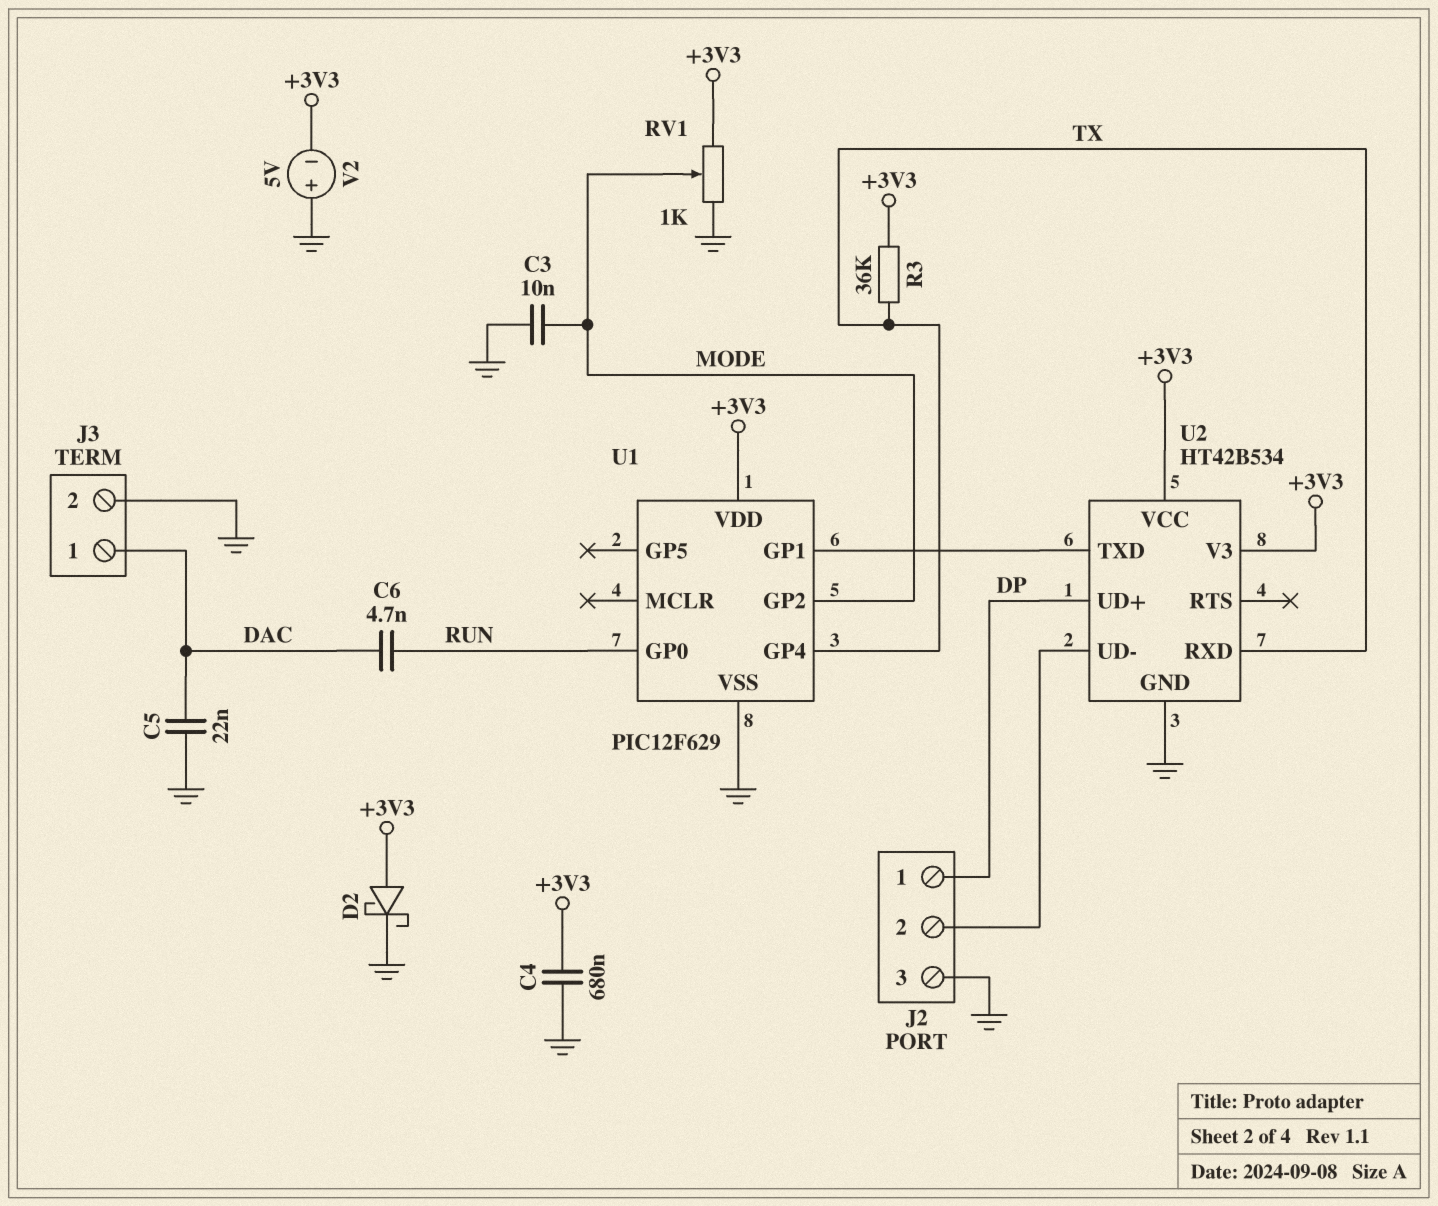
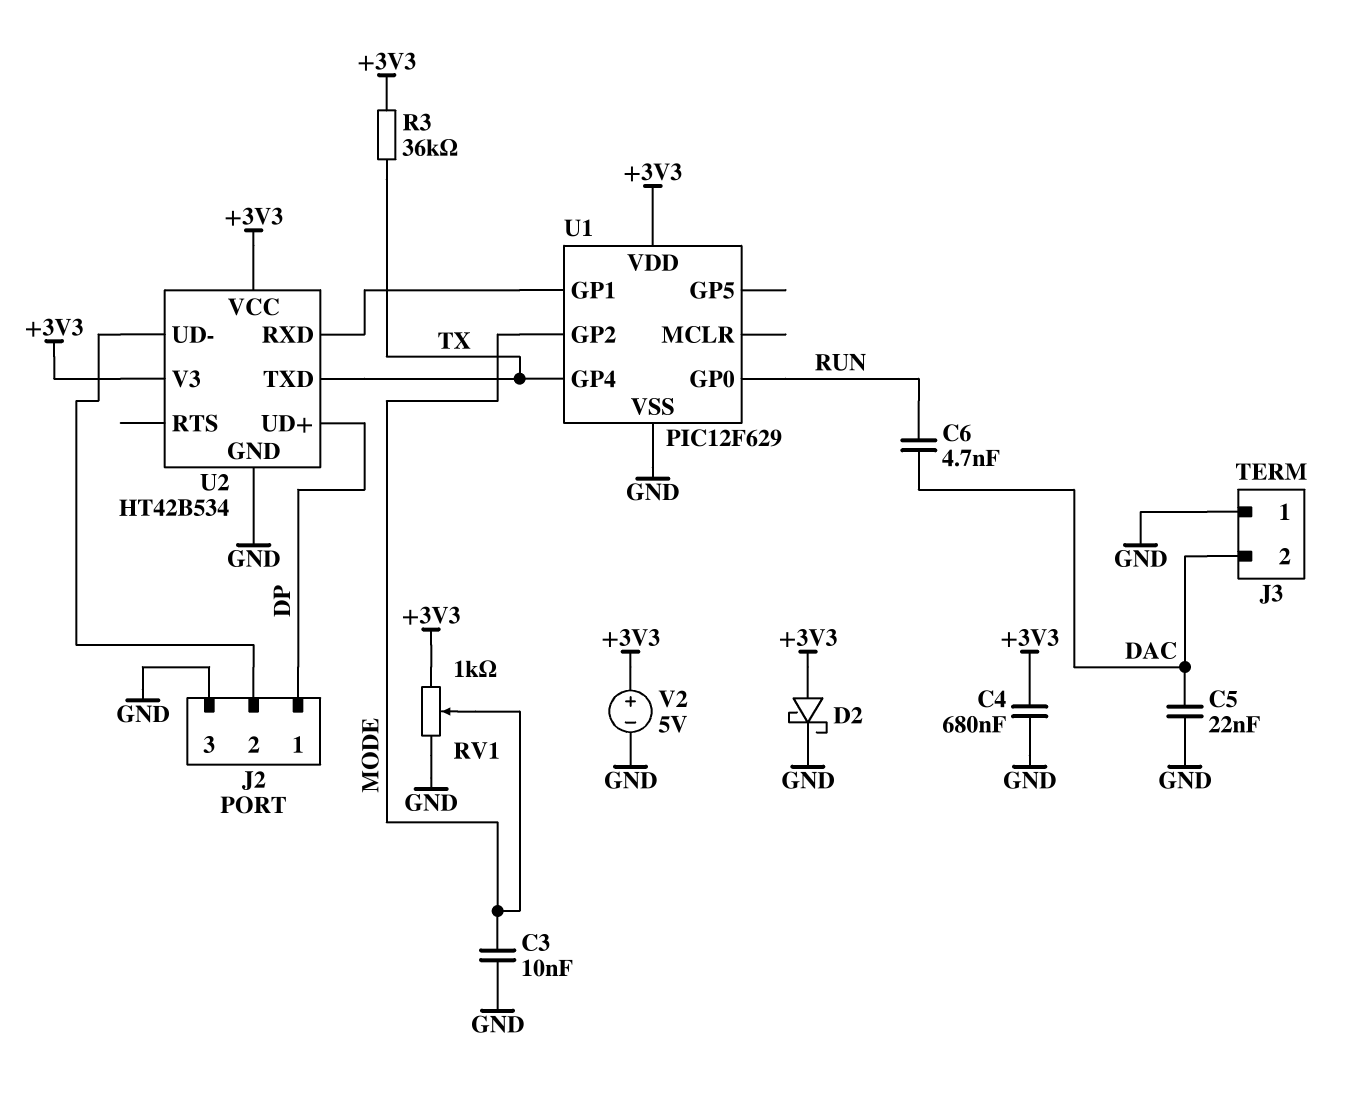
J3 pin 1: DAC -> GND
J3 pin 2: GND -> DAC
U2 pin RXD: TX -> U1/GP1
U2 pin TXD: U1/GP1 -> TX
V2: 5V (plus GND, minus +3V3) -> 5V (plus +3V3, minus GND)

